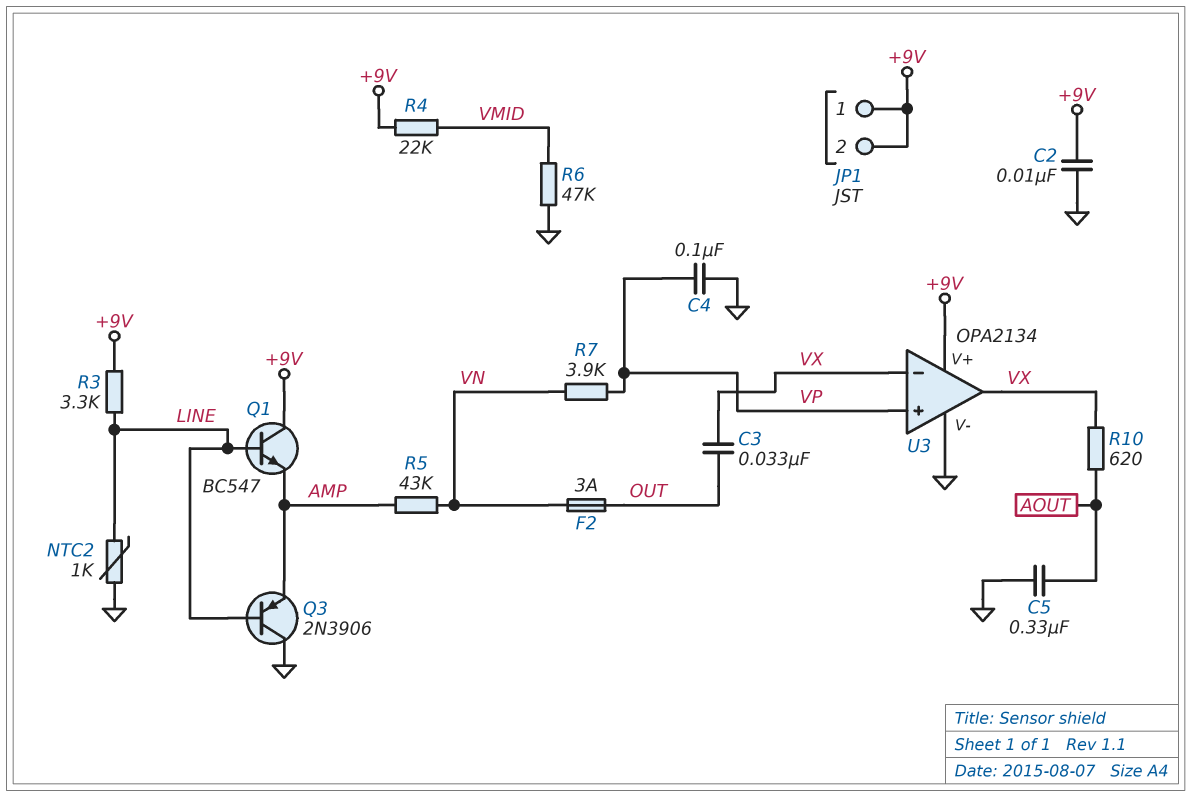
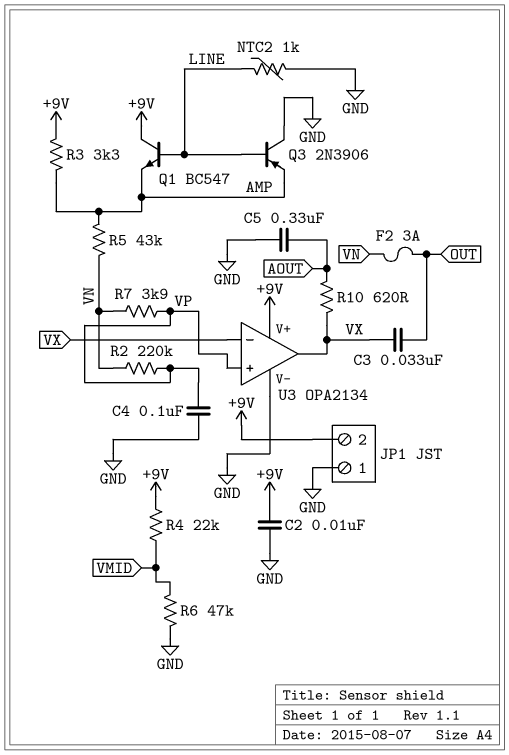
JP1 pin 1: +9V -> GND
R2: none -> 220k (VN, VP)
R3: 3.3k (+9V, LINE) -> 3.3k (+9V, AMP)

